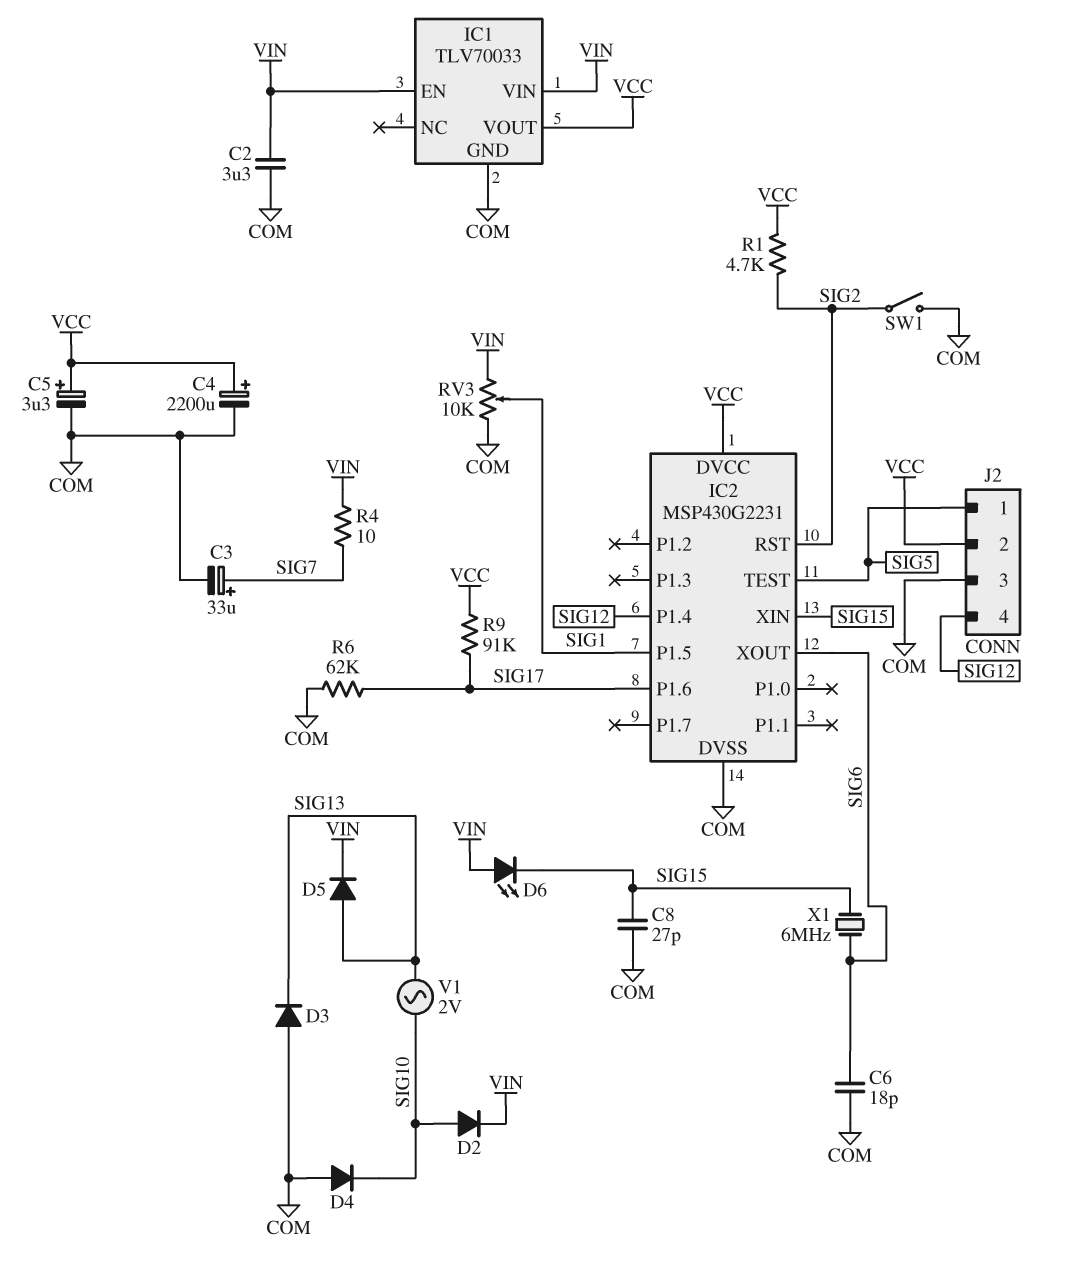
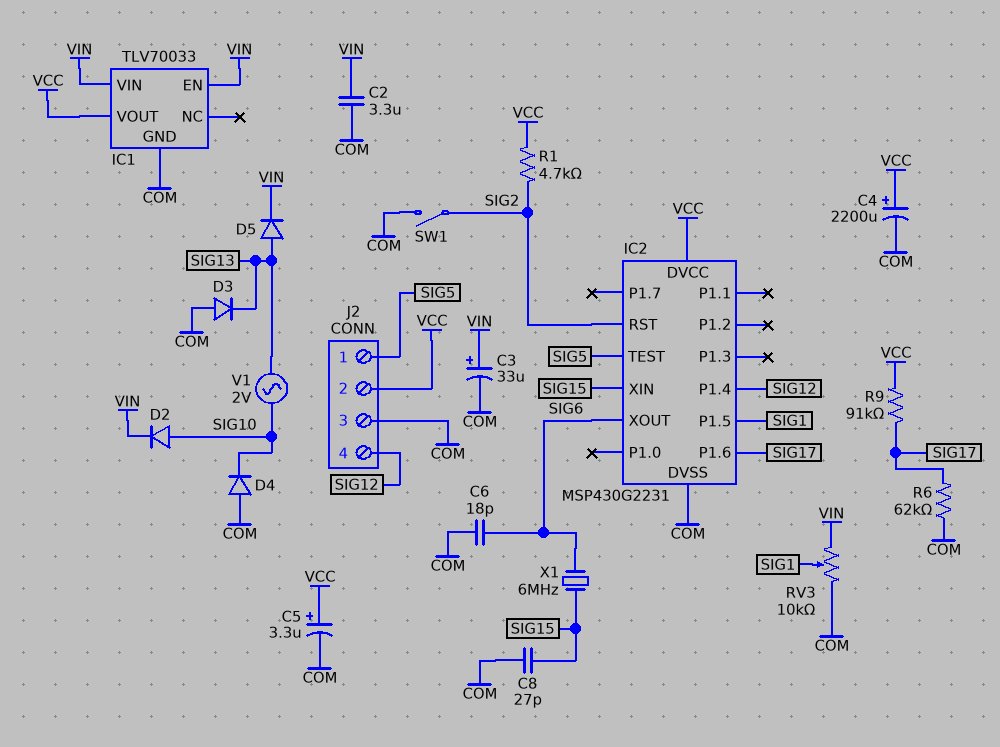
C3: 33uF (plus SIG7, minus COM) -> 33uF (plus VIN, minus COM)
D6: LED (A VIN, K SIG15) -> none
R4: 10 (SIG7, VIN) -> none

